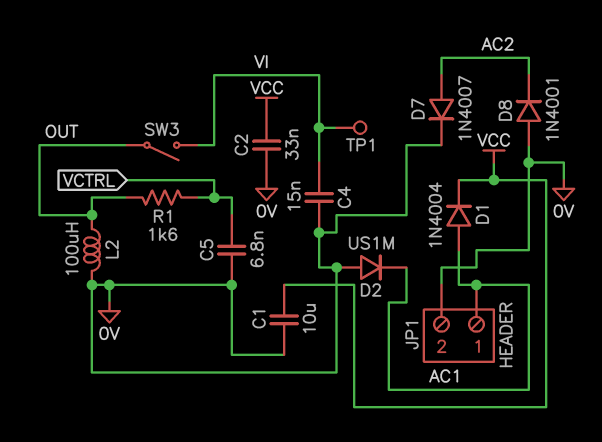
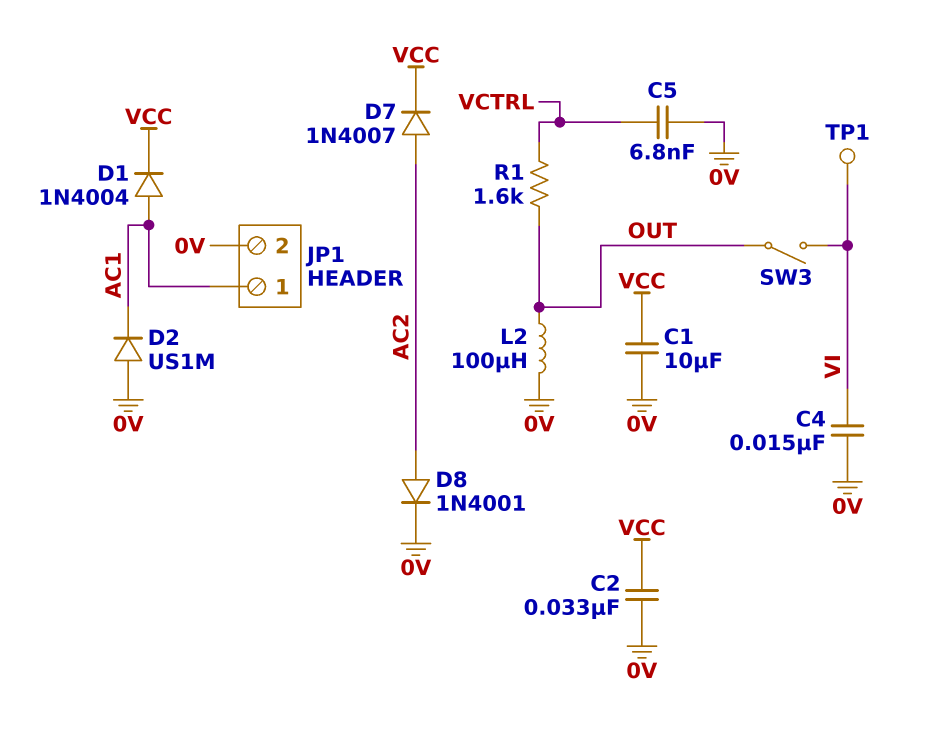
D7: diode 1N4007 (A AC2, K 0V) -> diode 1N4007 (A AC2, K VCC)
D8: diode 1N4001 (A 0V, K AC2) -> diode 1N4001 (A AC2, K 0V)

